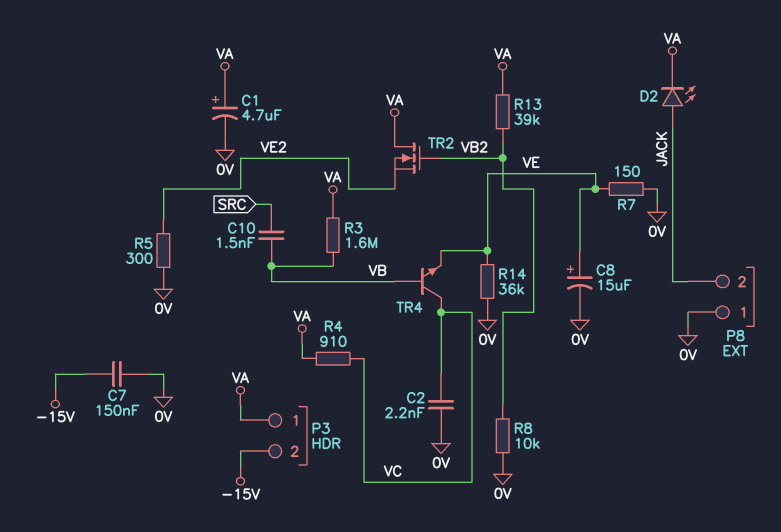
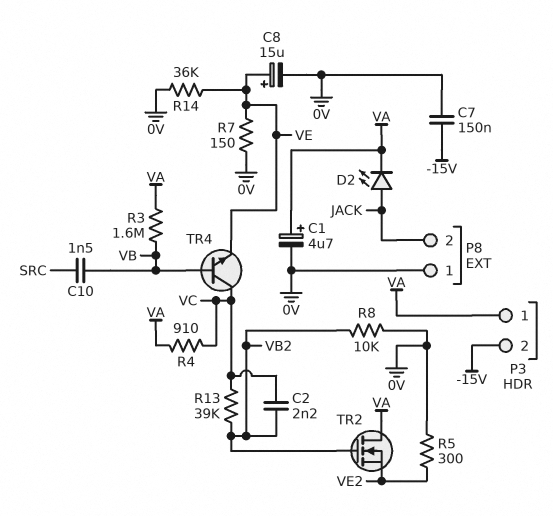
C2: 2.2nF (0V, VC) -> 2.2nF (VB2, VC)
R13: 39k (VA, VB2) -> 39k (VB2, VC)

